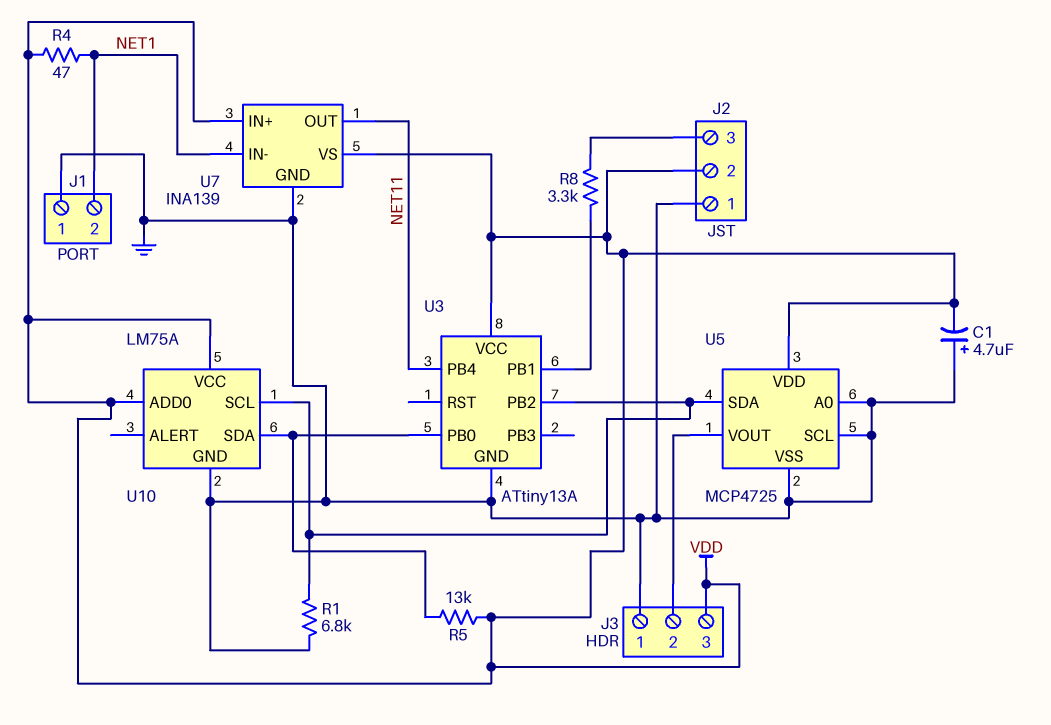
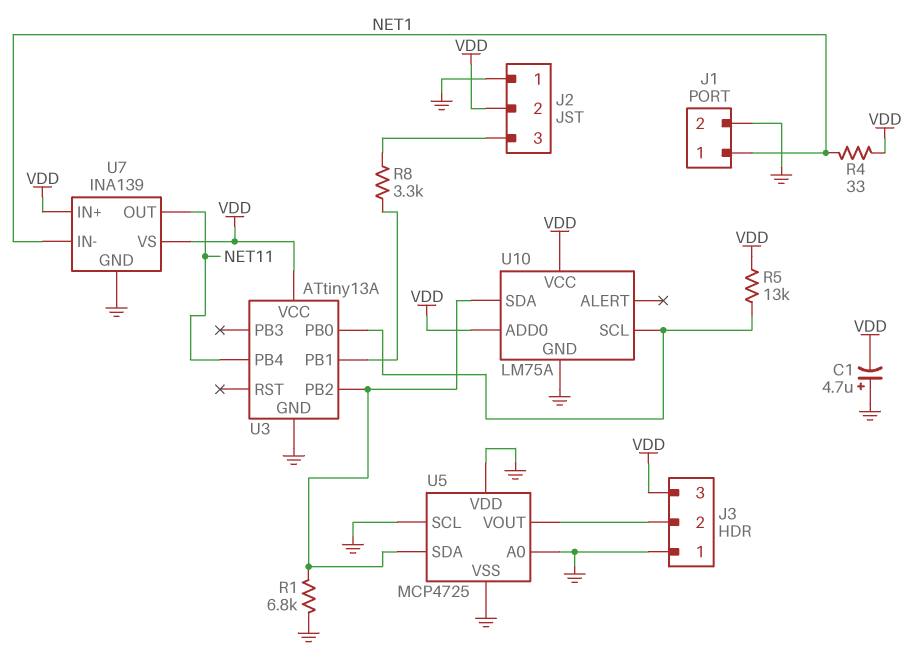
J1 pin 1: GND -> NET1
J1 pin 2: NET1 -> GND
R4: 47 (NET1, VDD) -> 33 (NET1, VDD)
U5 pin VDD: VDD -> GND
U10 pin SCL: U3/PB2 -> U3/PB0
U10 pin SDA: U3/PB0 -> U3/PB2

